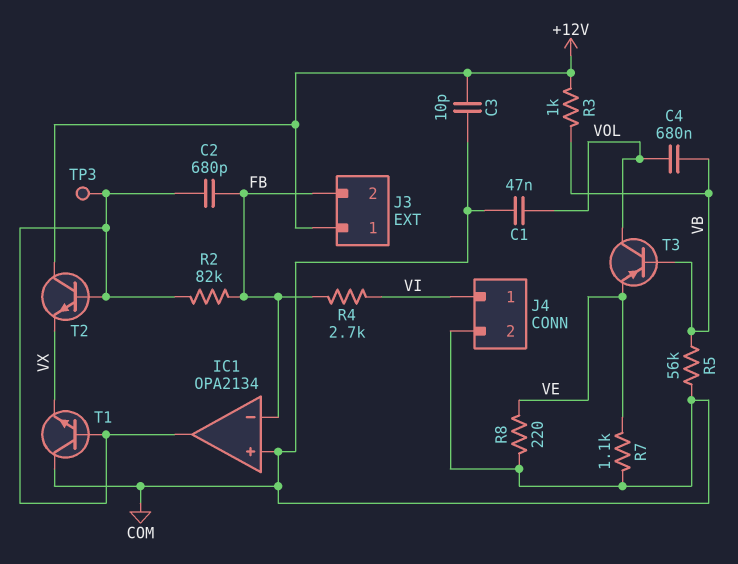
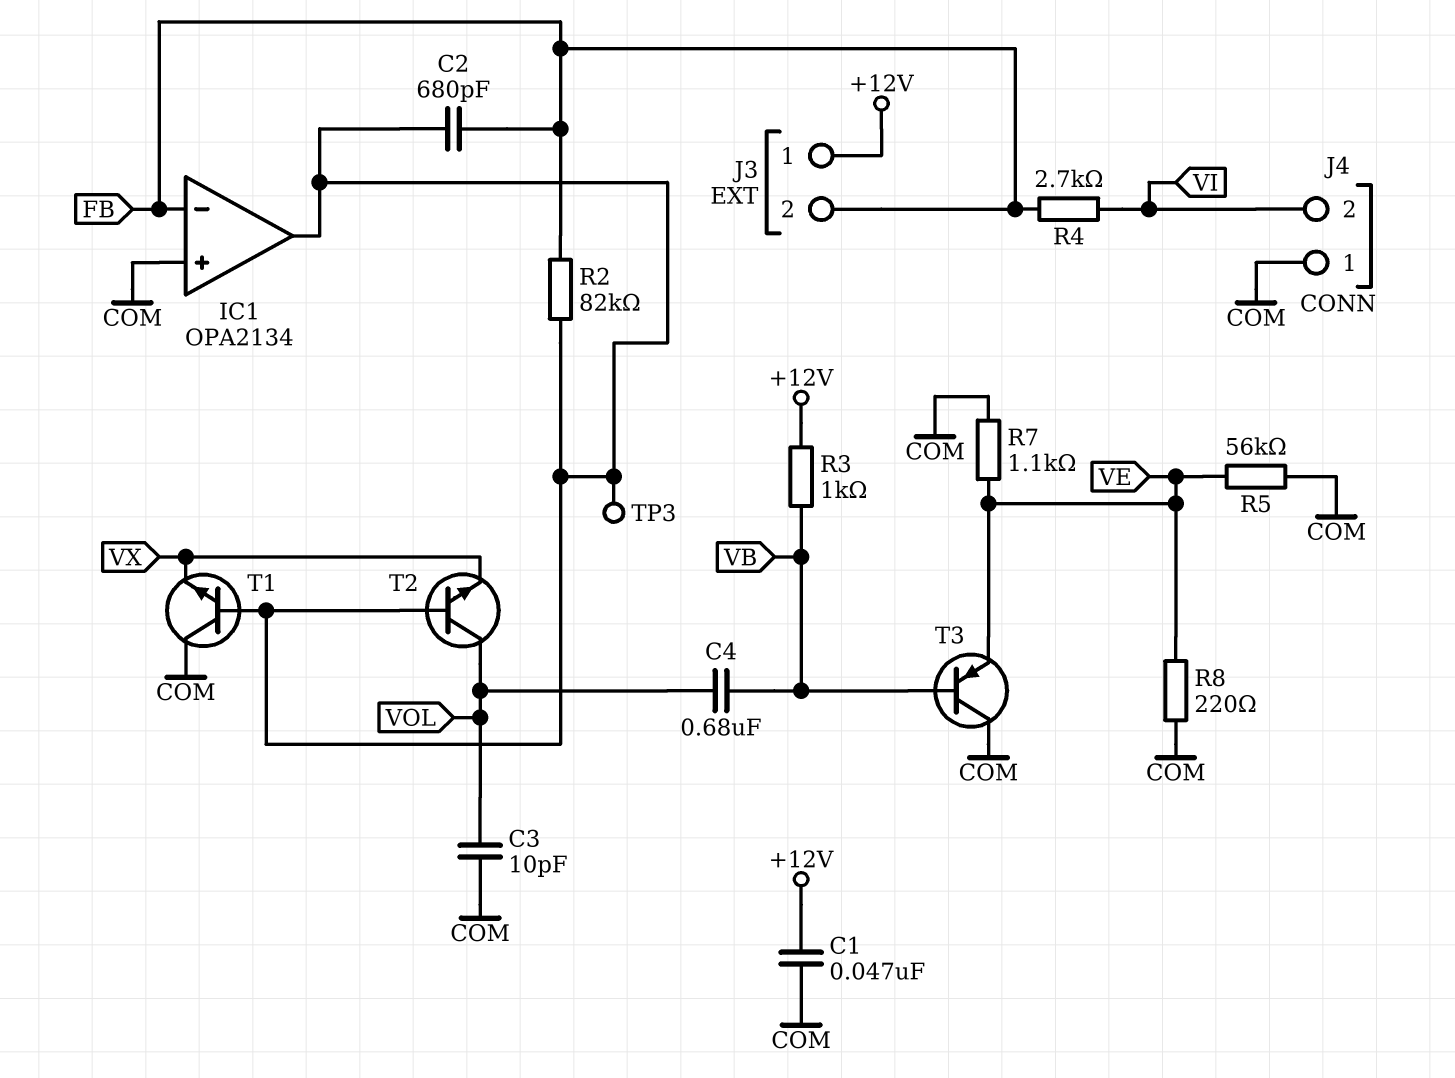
C1: 47nF (COM, VOL) -> 47nF (+12V, COM)
C3: 10pF (+12V, COM) -> 10pF (COM, VOL)
J4 pin 1: VI -> COM
J4 pin 2: COM -> VI
R5: 56k (COM, VB) -> 56k (COM, VE)
T2: NPN (B IC1/out, C +12V, E VX) -> NPN (B IC1/out, C VOL, E VX)
T3: PNP (B VB, C VOL, E VE) -> PNP (B VB, C COM, E VE)

